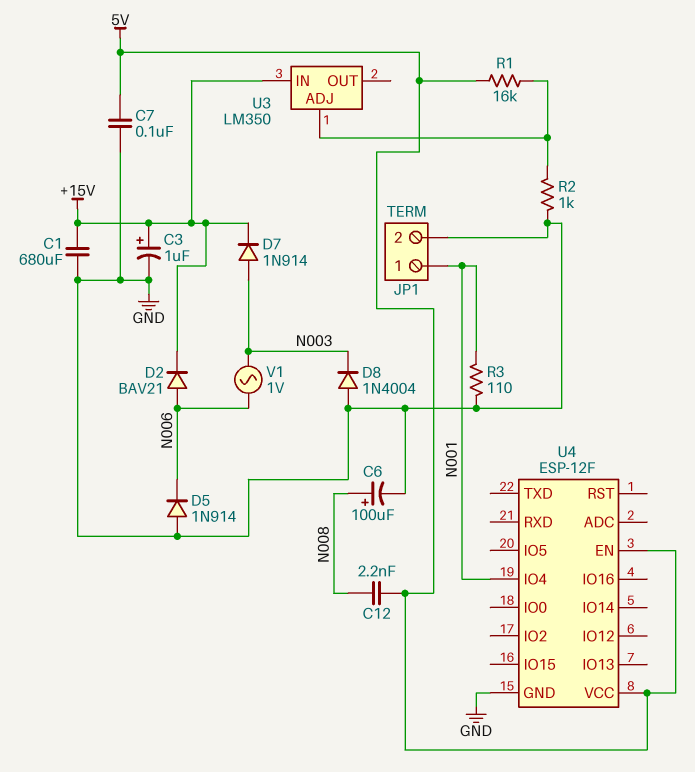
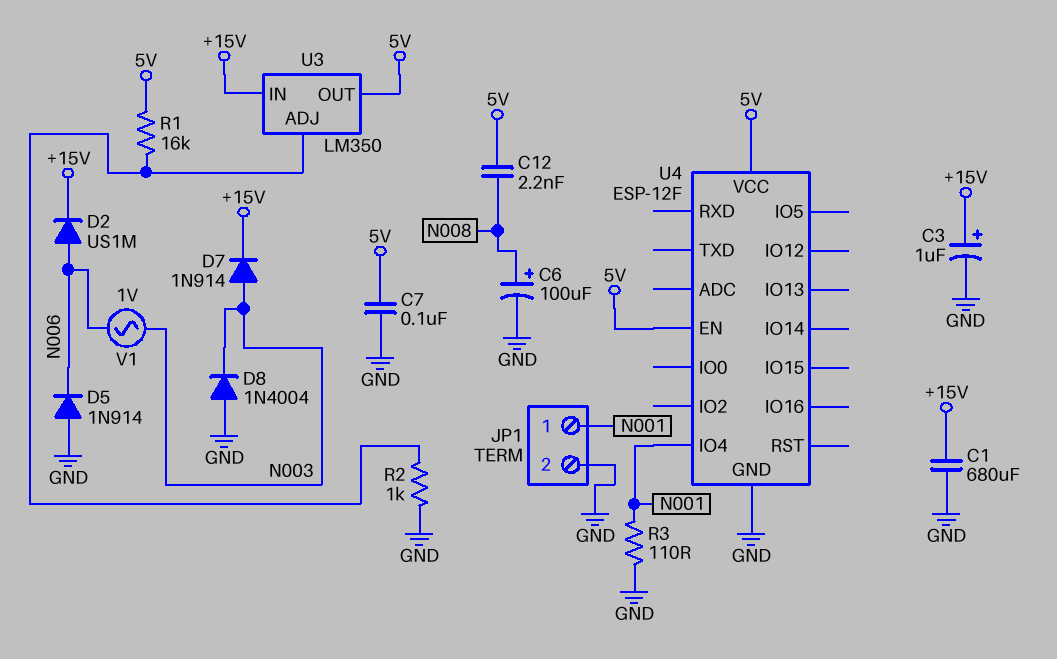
D2: diode BAV21 (A N006, K +15V) -> diode US1M (A N006, K +15V)
U3 pin OUT: none -> 5V

